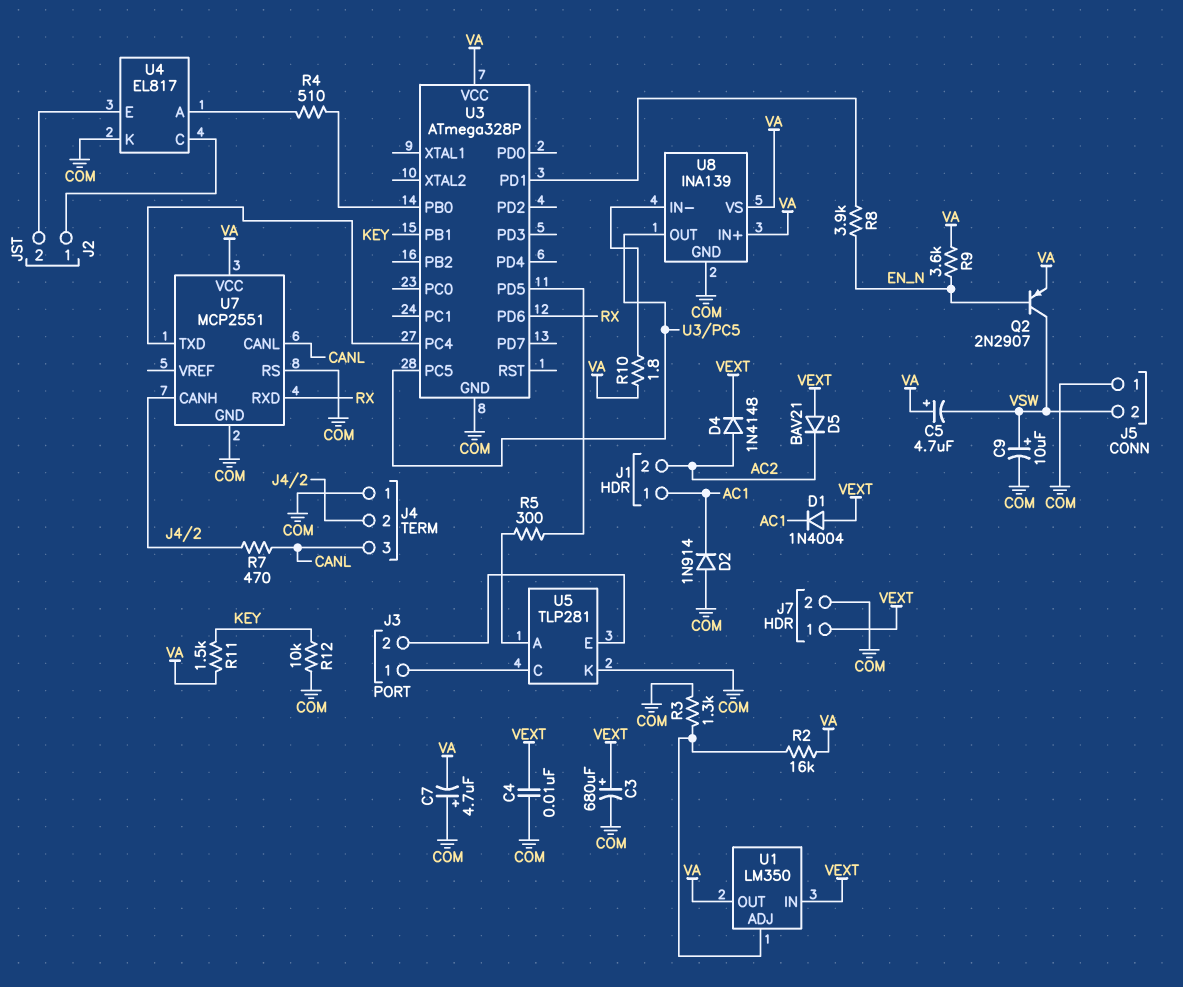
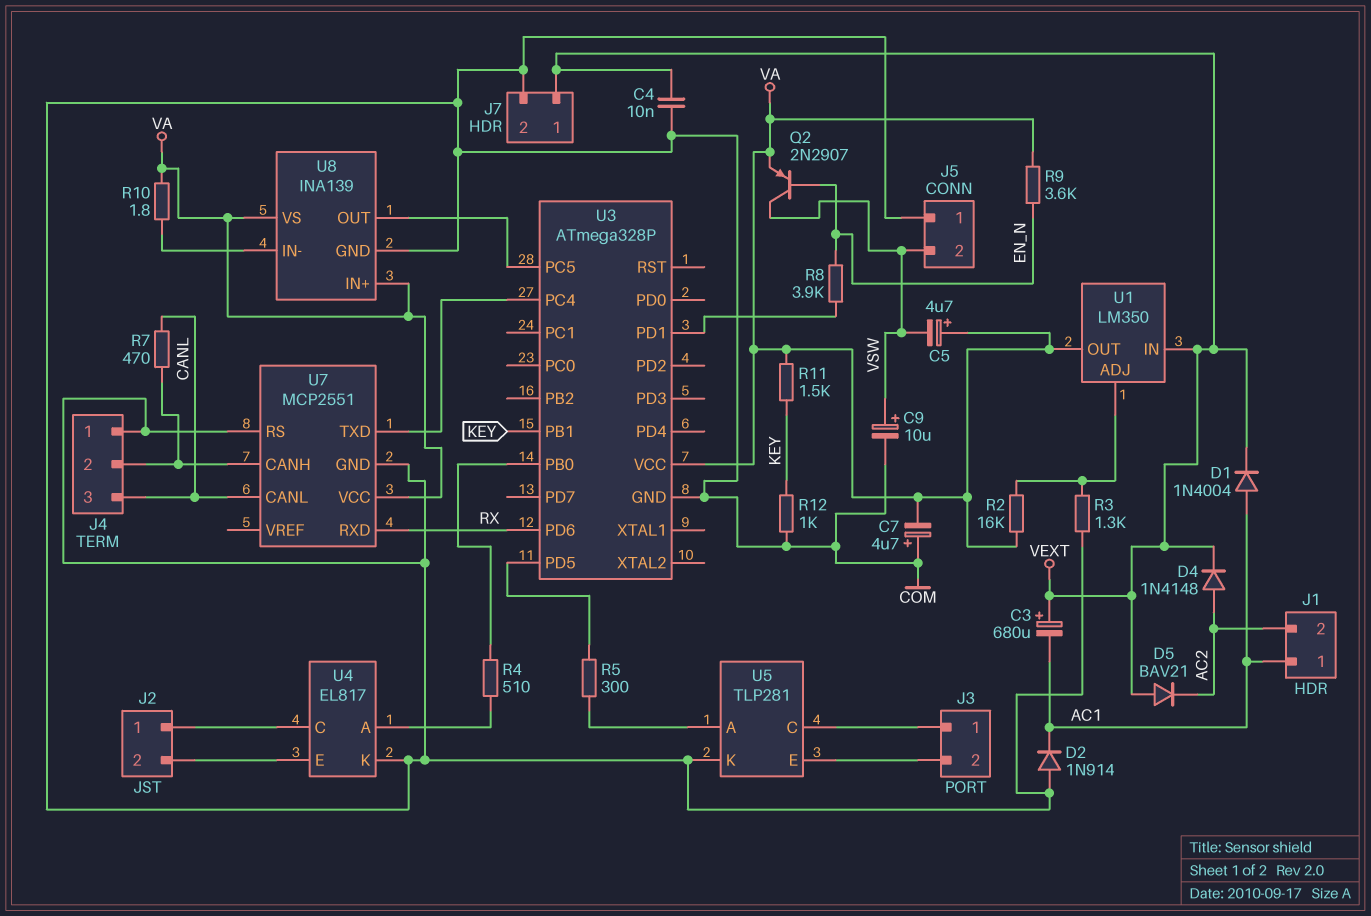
C3: 680uF (plus VEXT, minus COM) -> 680uF (plus VEXT, minus AC1)
D1: diode 1N4004 (A VEXT, K AC1) -> diode 1N4004 (A AC1, K VEXT)
R12: 10k (COM, KEY) -> 1k (COM, KEY)

